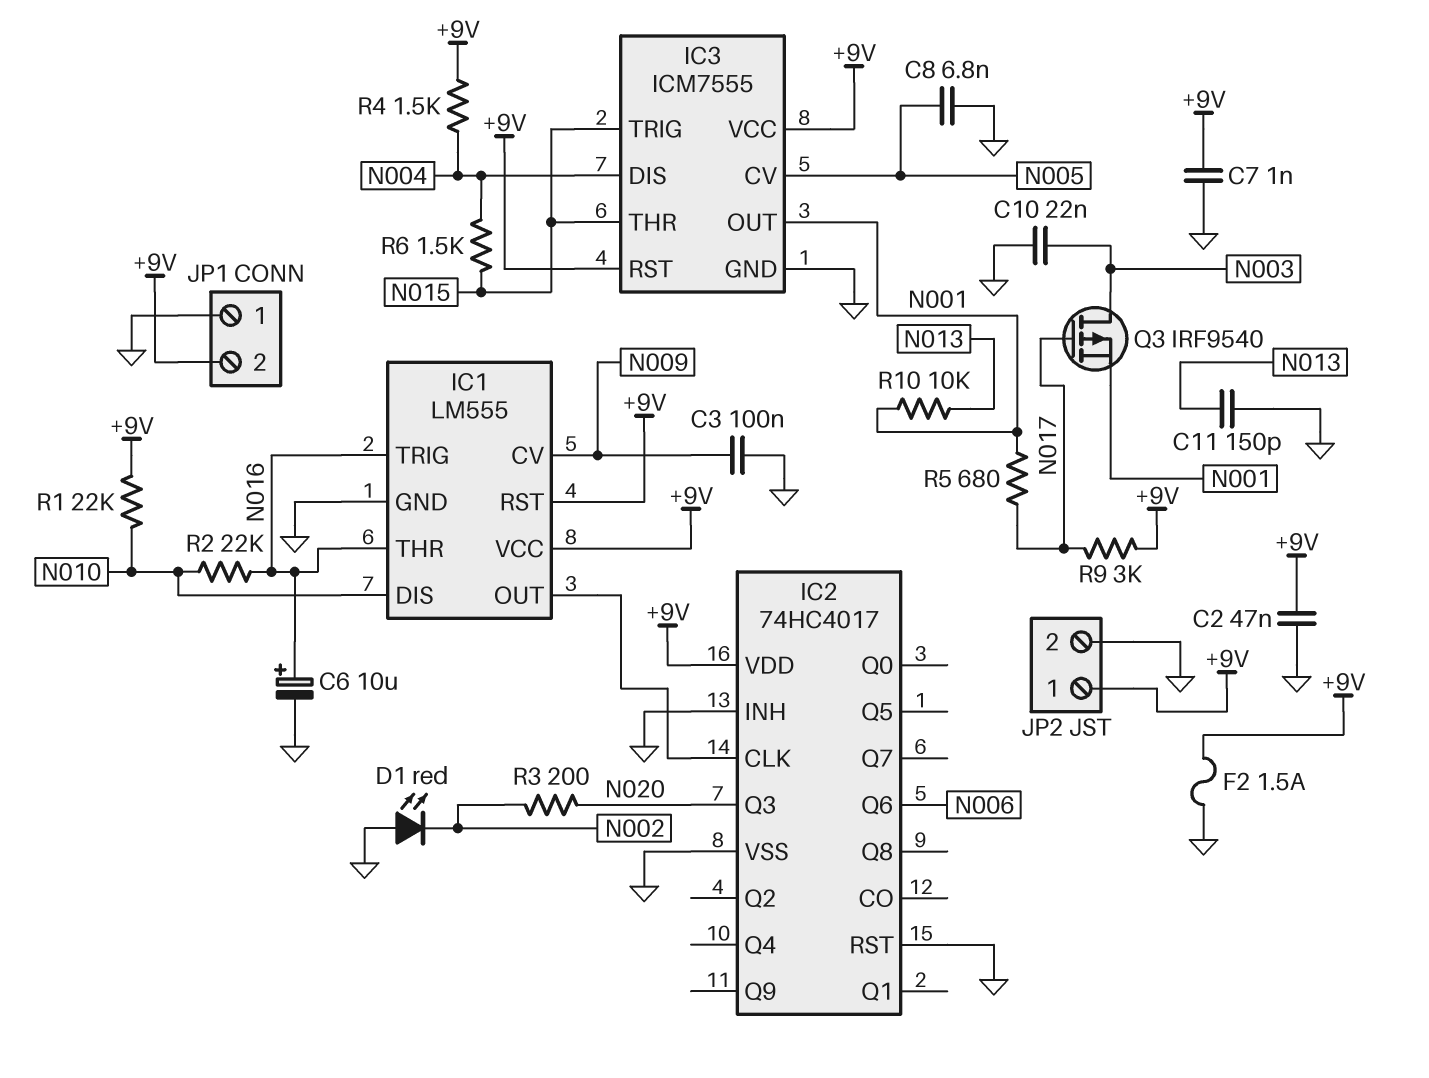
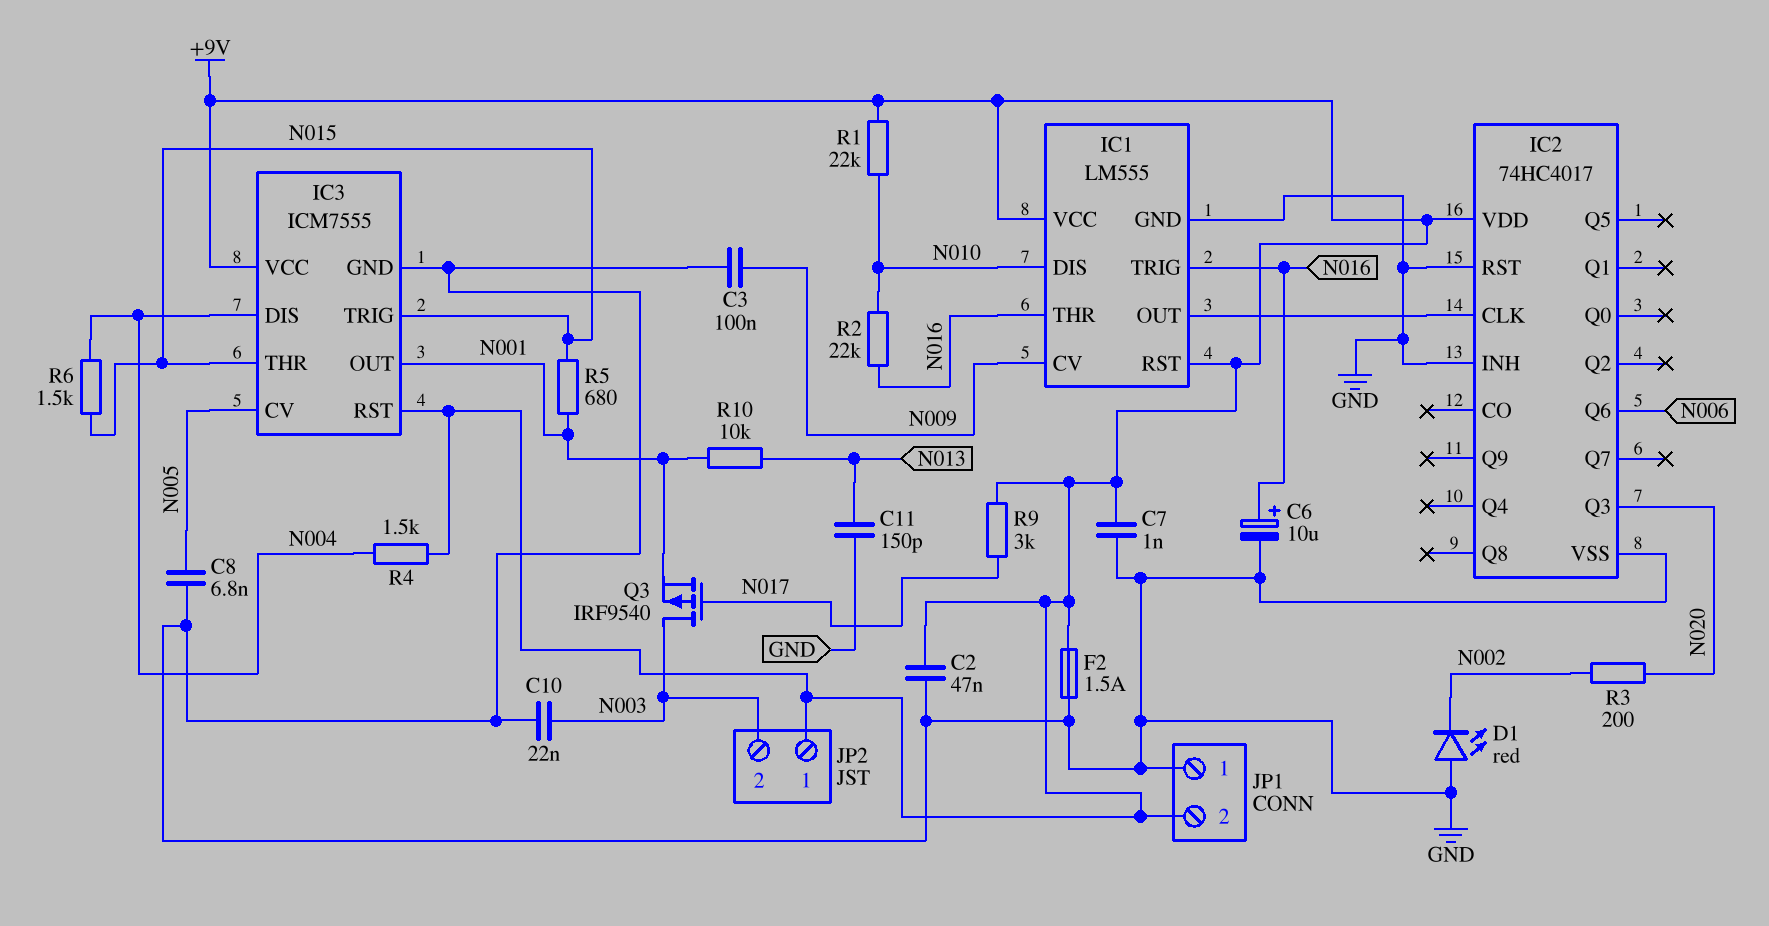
JP2 pin 2: GND -> N003
R5: 680 (N001, N017) -> 680 (N001, N015)

